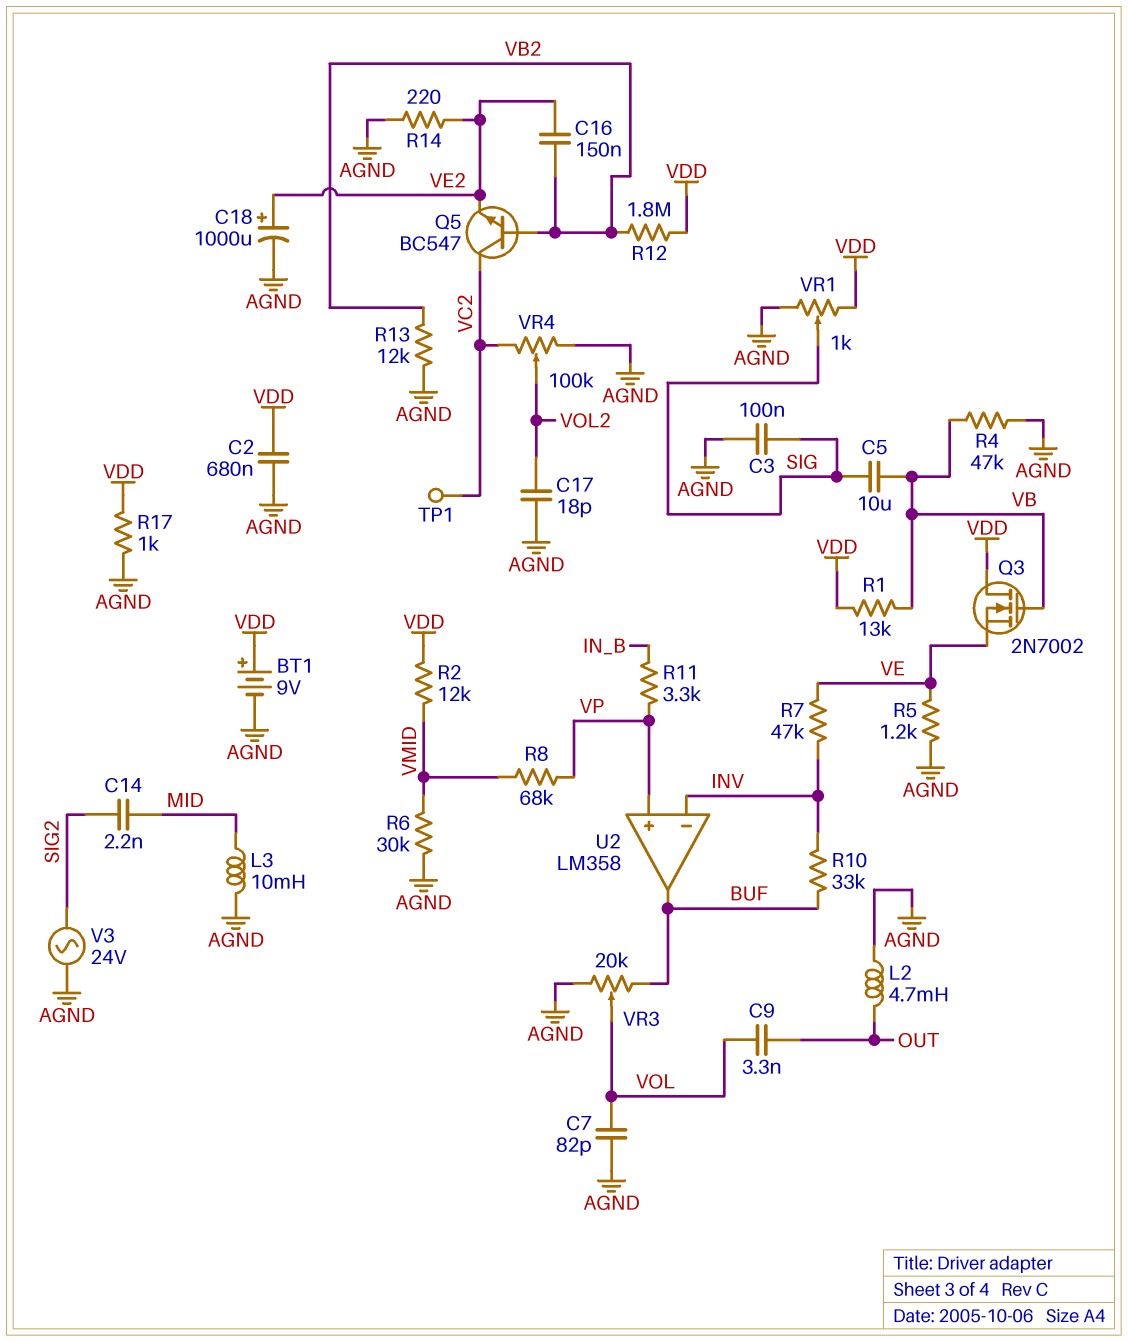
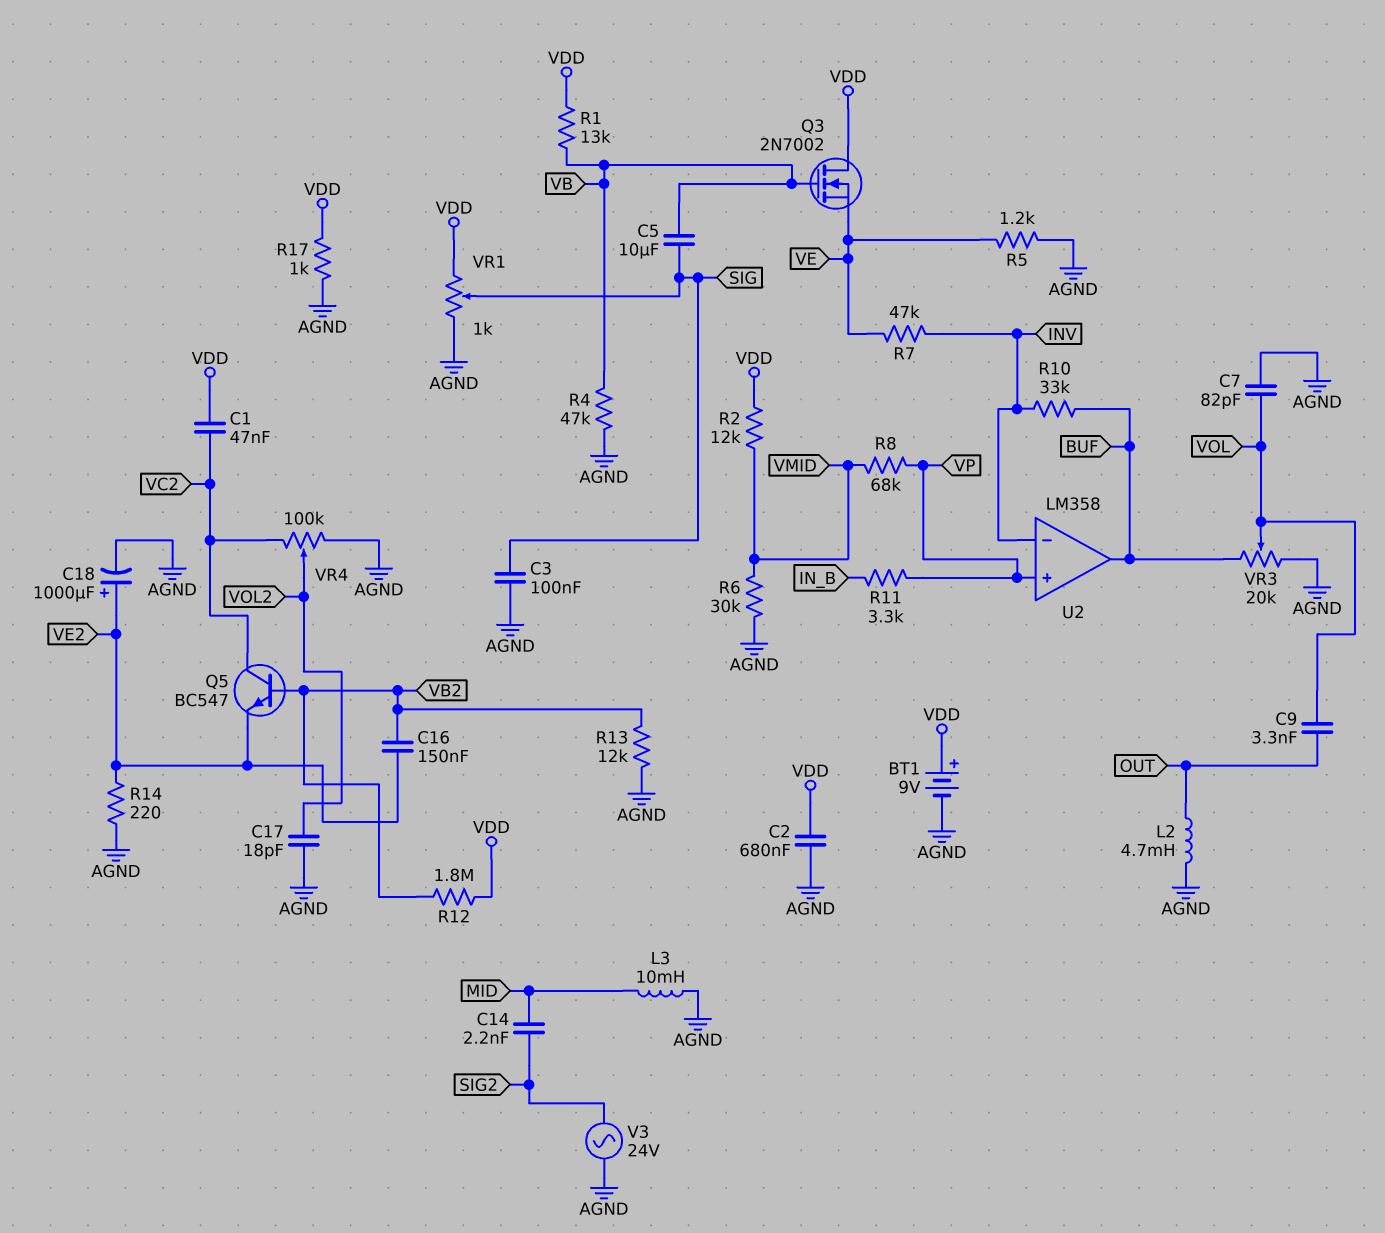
C1: none -> 47nF (VC2, VDD)
TP1: test point (VC2) -> none

